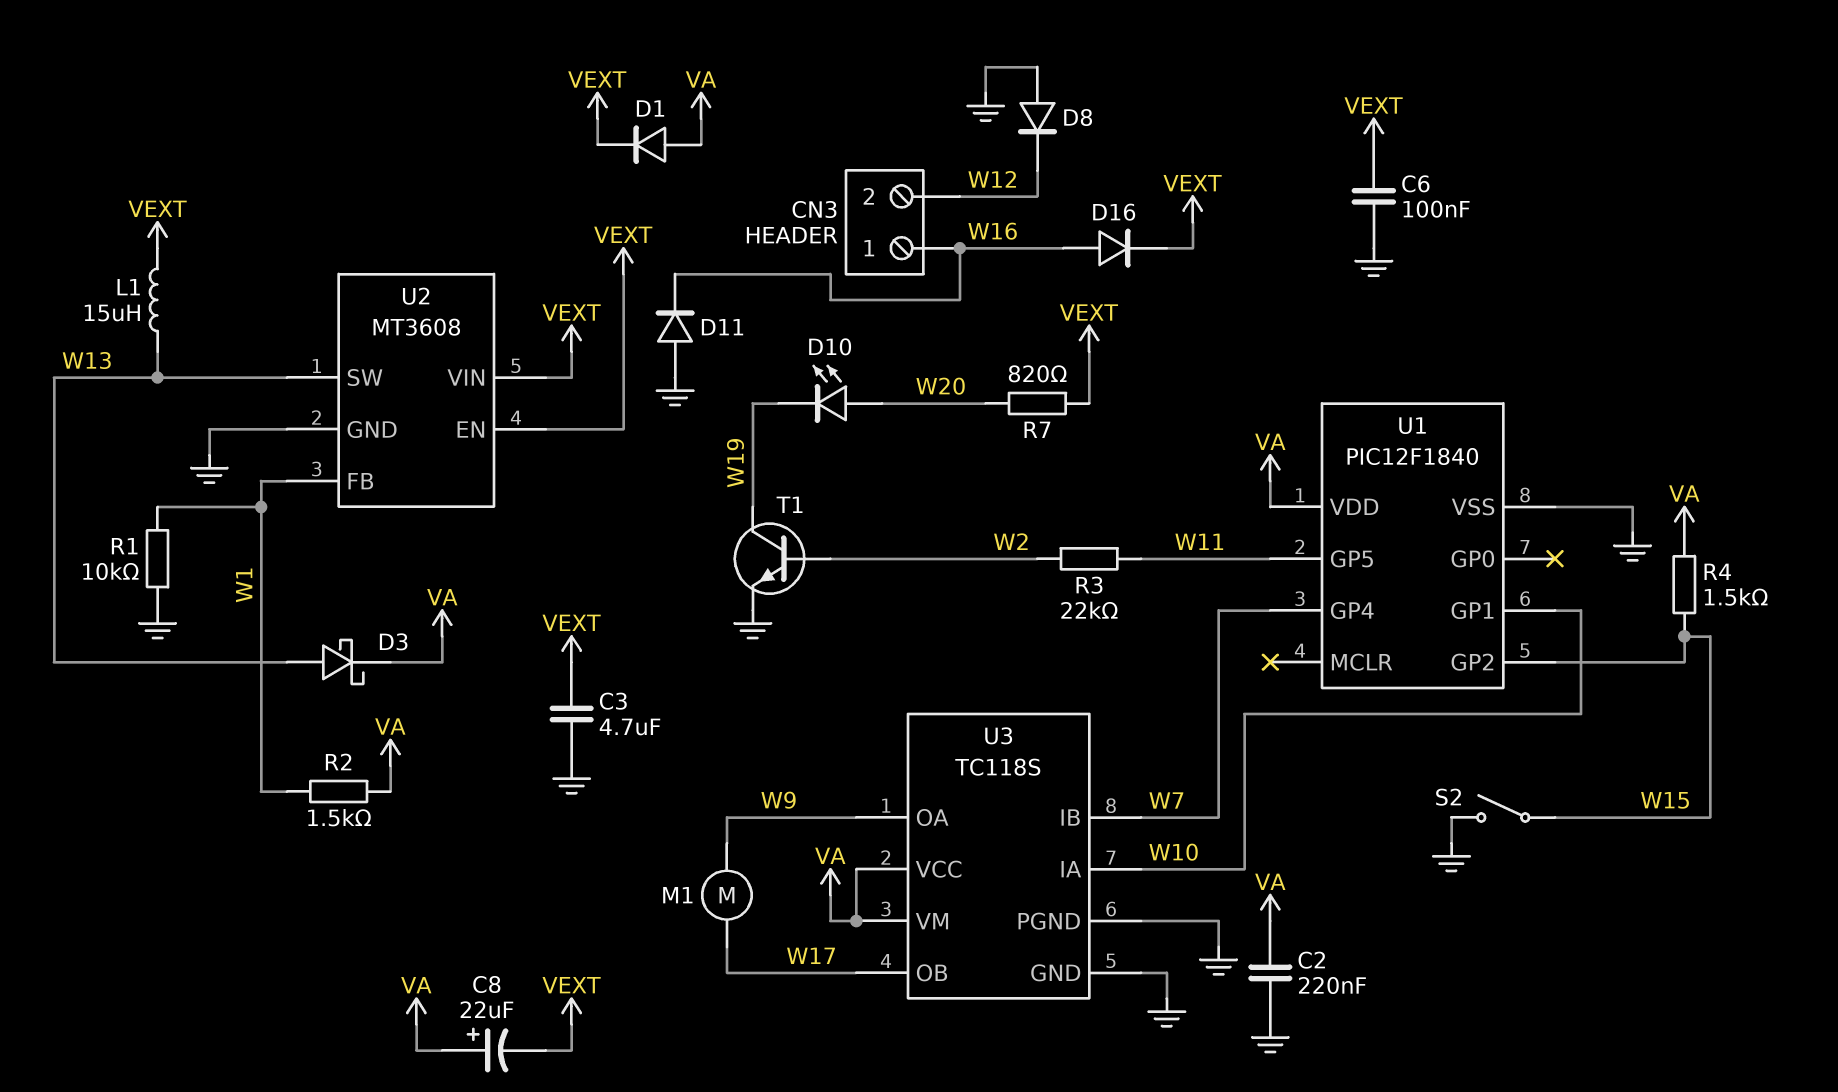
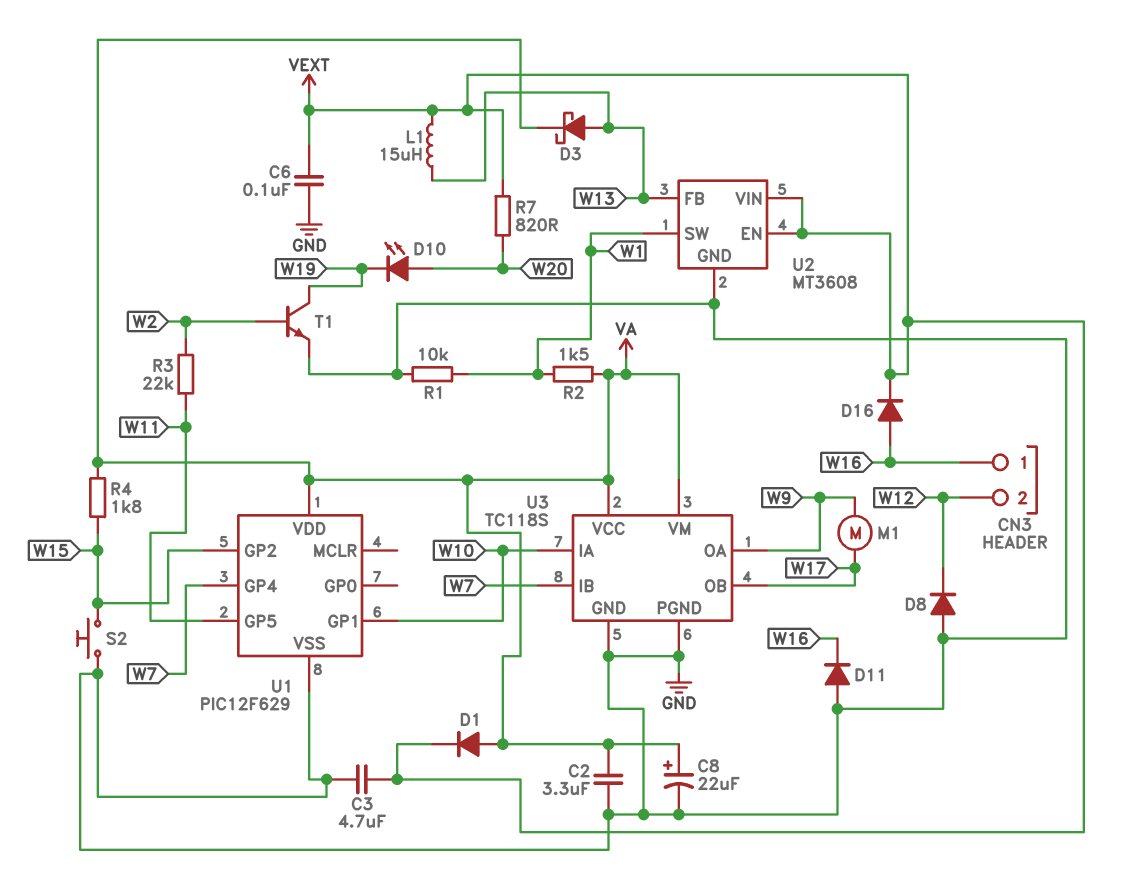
C2: 220nF (GND, VA) -> 3.3uF (GND, VA)
C8: 22uF (plus VA, minus VEXT) -> 22uF (plus VA, minus GND)
R4: 1.5k (VA, W15) -> 1.8k (VA, W15)
S2: switch (GND, W15) -> button (GND, W15)
U1: PIC12F1840 -> PIC12F629
U2 pin FB: W1 -> W13
U2 pin SW: W13 -> W1

